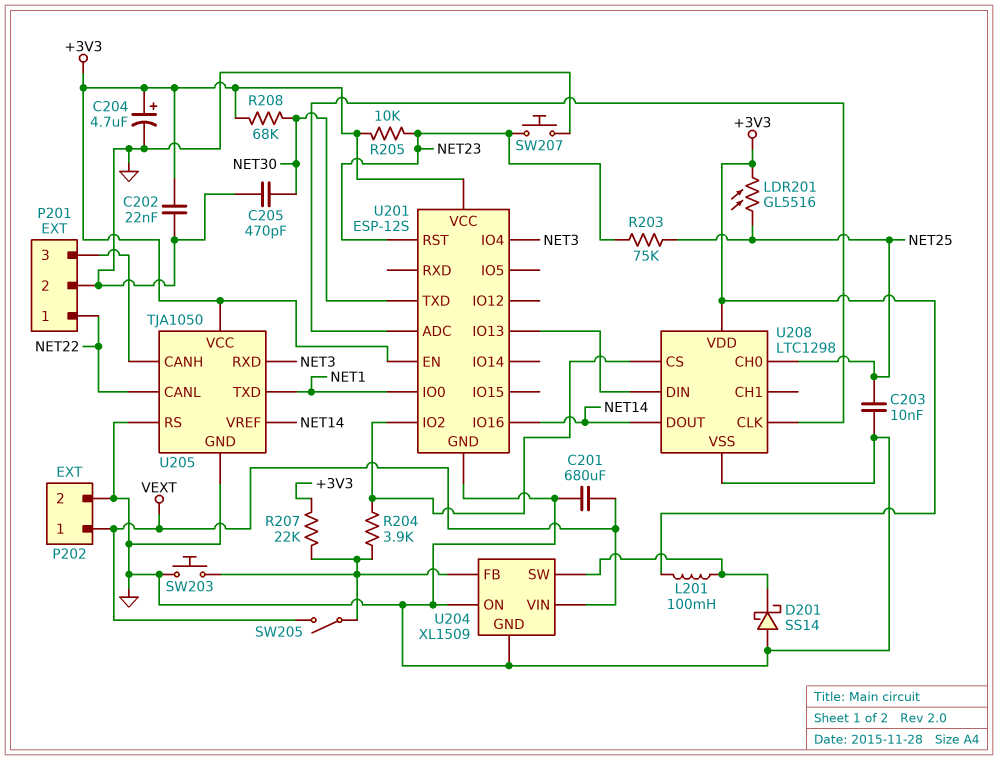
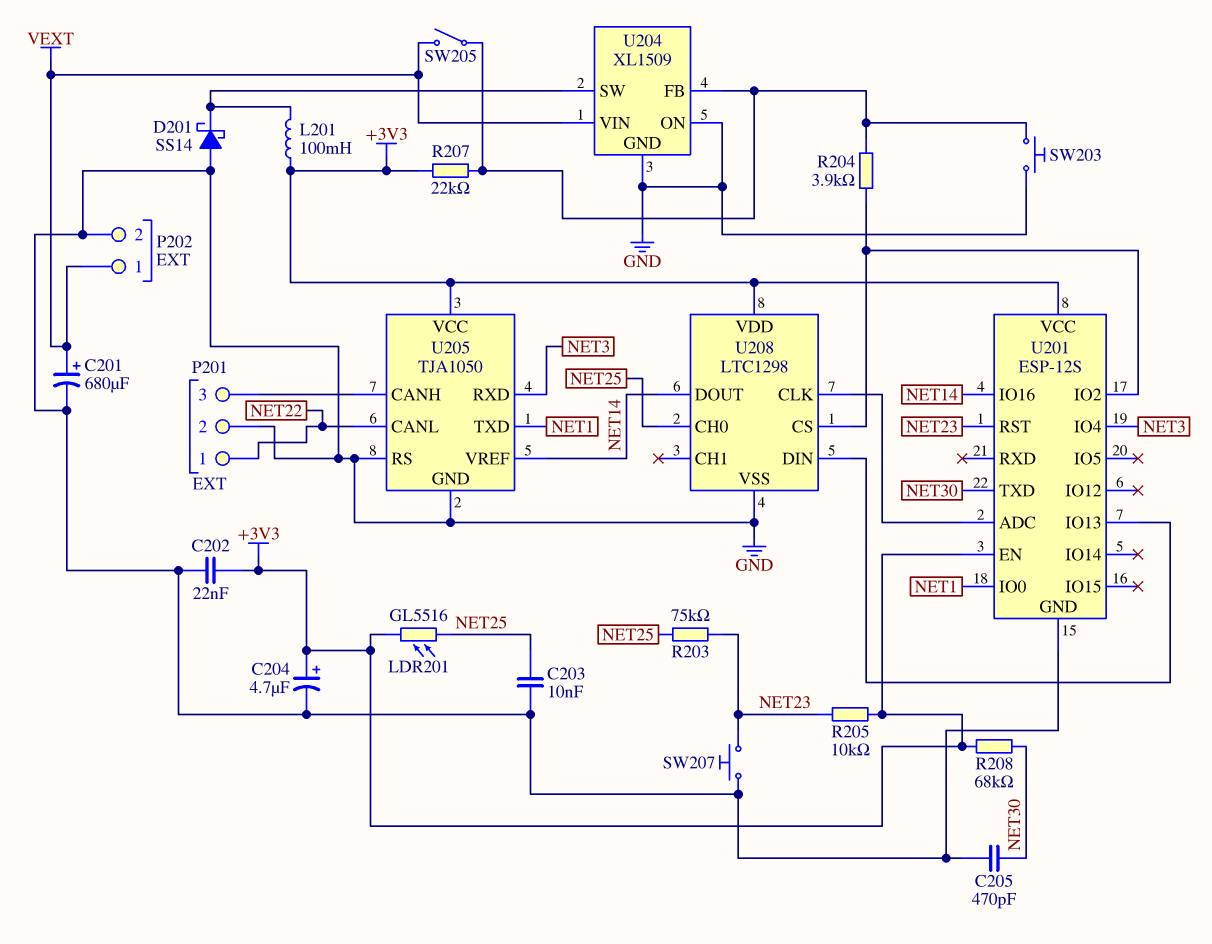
C201: 680uF (GND, VEXT) -> 680uF (plus VEXT, minus GND)

